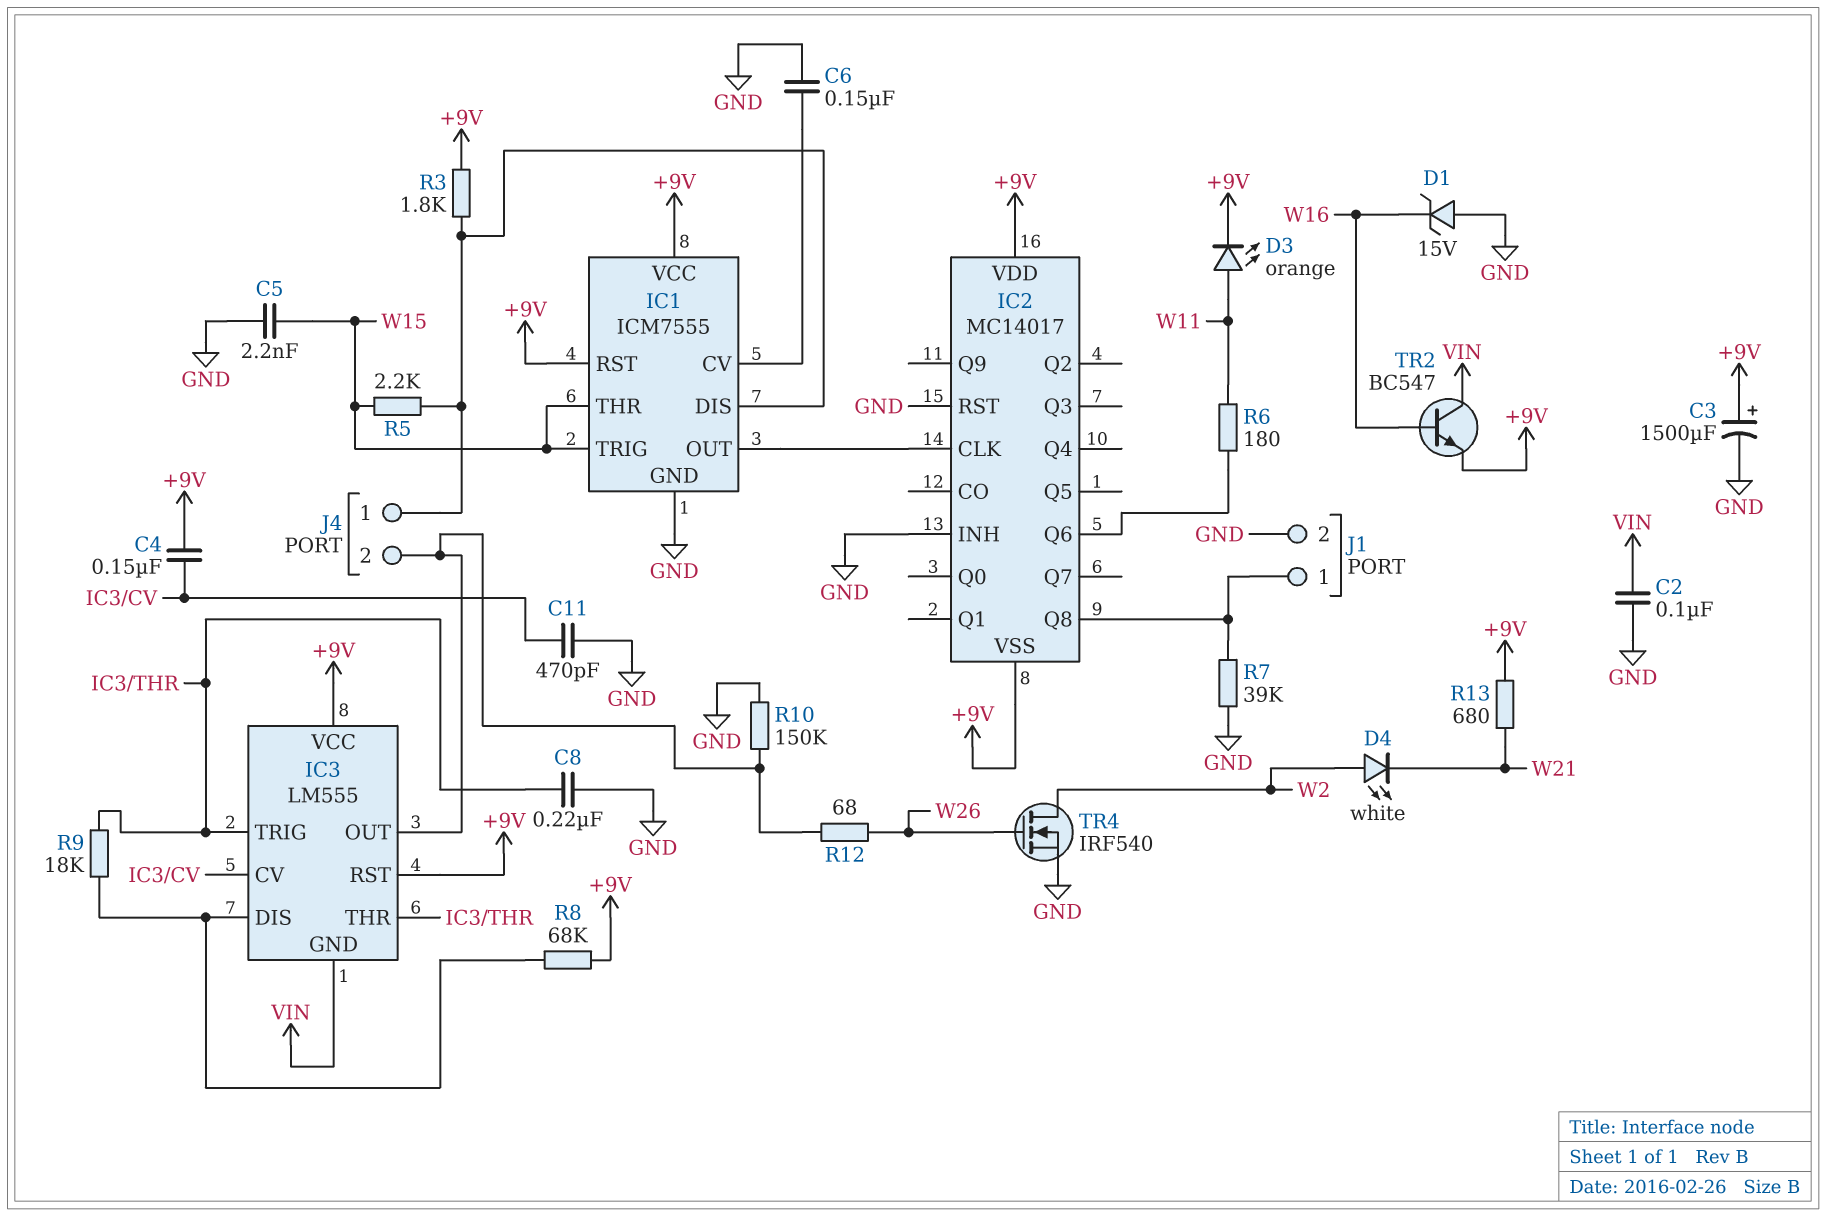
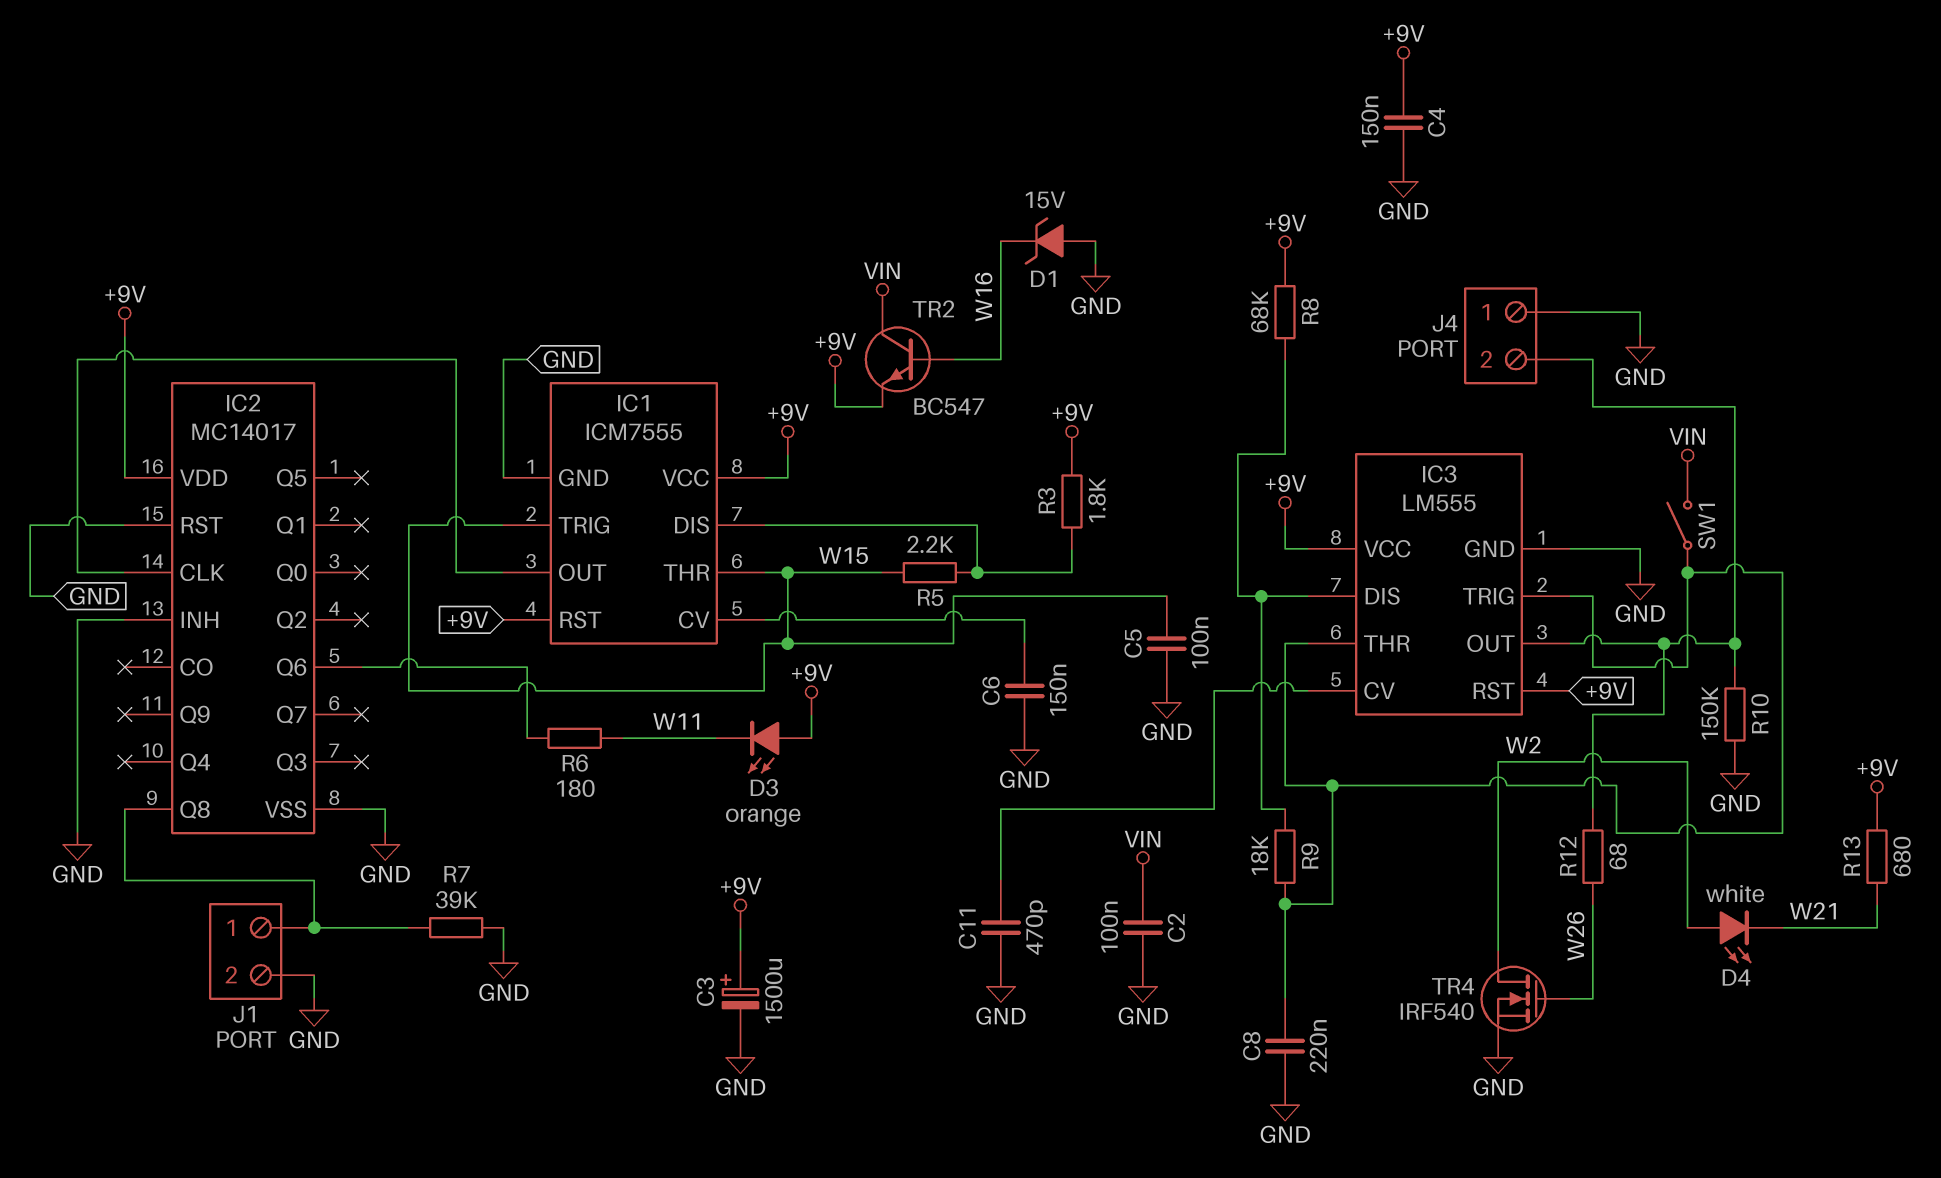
C4: 150nF (+9V, IC3/CV) -> 150nF (+9V, GND)
C5: 2.2nF (GND, W15) -> 100nF (GND, W15)
D3: LED orange (A W11, K +9V) -> LED orange (A +9V, K W11)
IC2 pin VSS: +9V -> GND
IC3 pin GND: VIN -> GND
J4 pin 1: IC1/DIS -> GND
SW1: none -> switch (IC3/THR, VIN)

